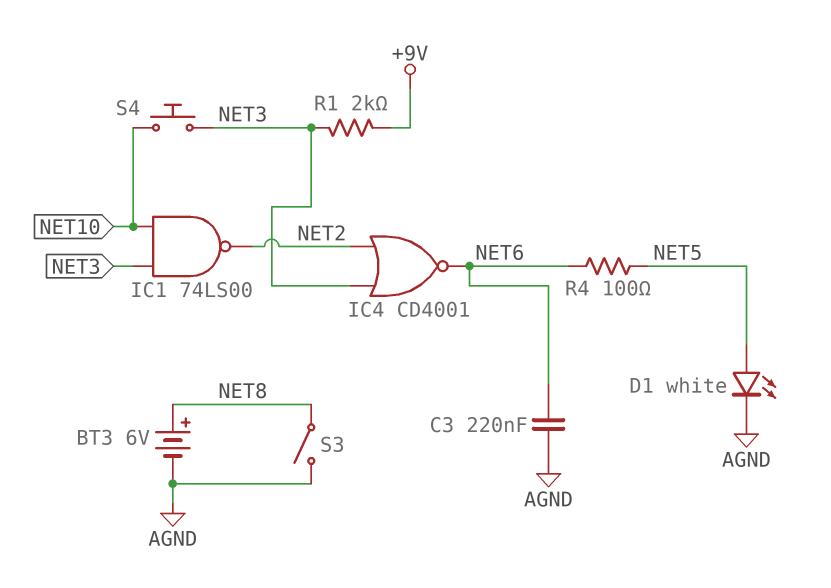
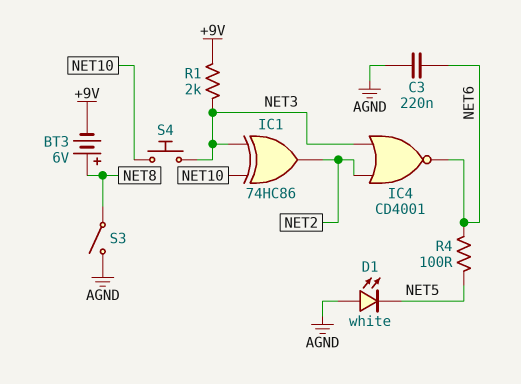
BT3: 6V (plus NET8, minus AGND) -> 6V (plus NET8, minus +9V)
D1: LED white (A NET5, K AGND) -> LED white (A AGND, K NET5)
IC1: NAND 74LS00 (in NET3, in NET10, out NET2) -> XOR 74HC86 (in NET3, in NET10, out NET2)

